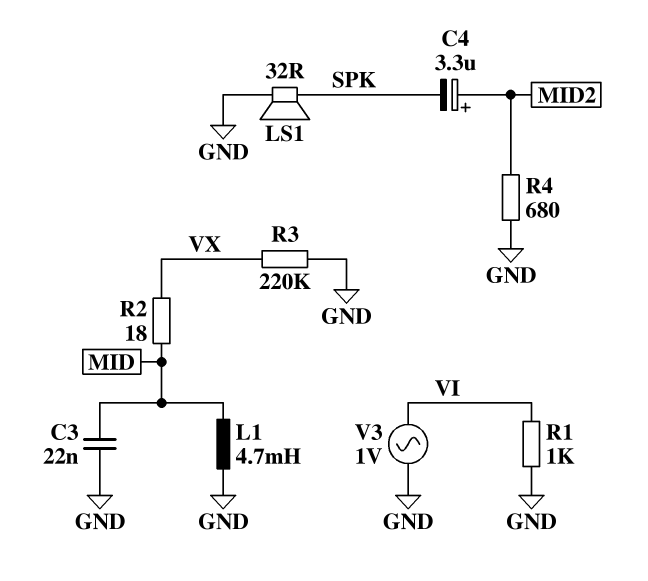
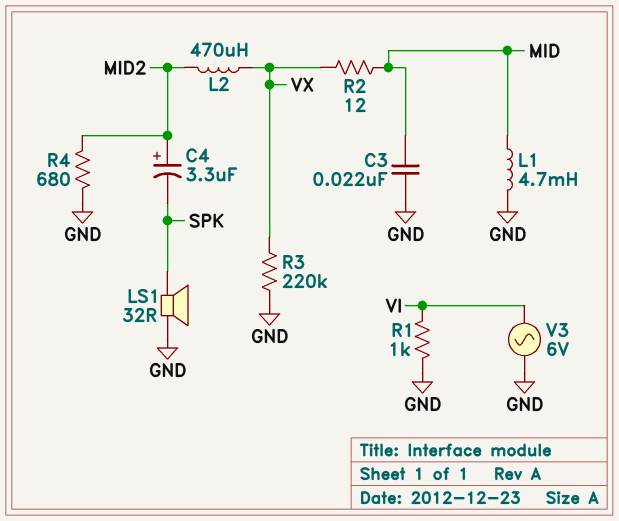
L2: none -> 470uH (MID2, VX)
R2: 18 (MID, VX) -> 12 (MID, VX)
V3: AC 1V (GND, VI) -> AC 6V (GND, VI)

